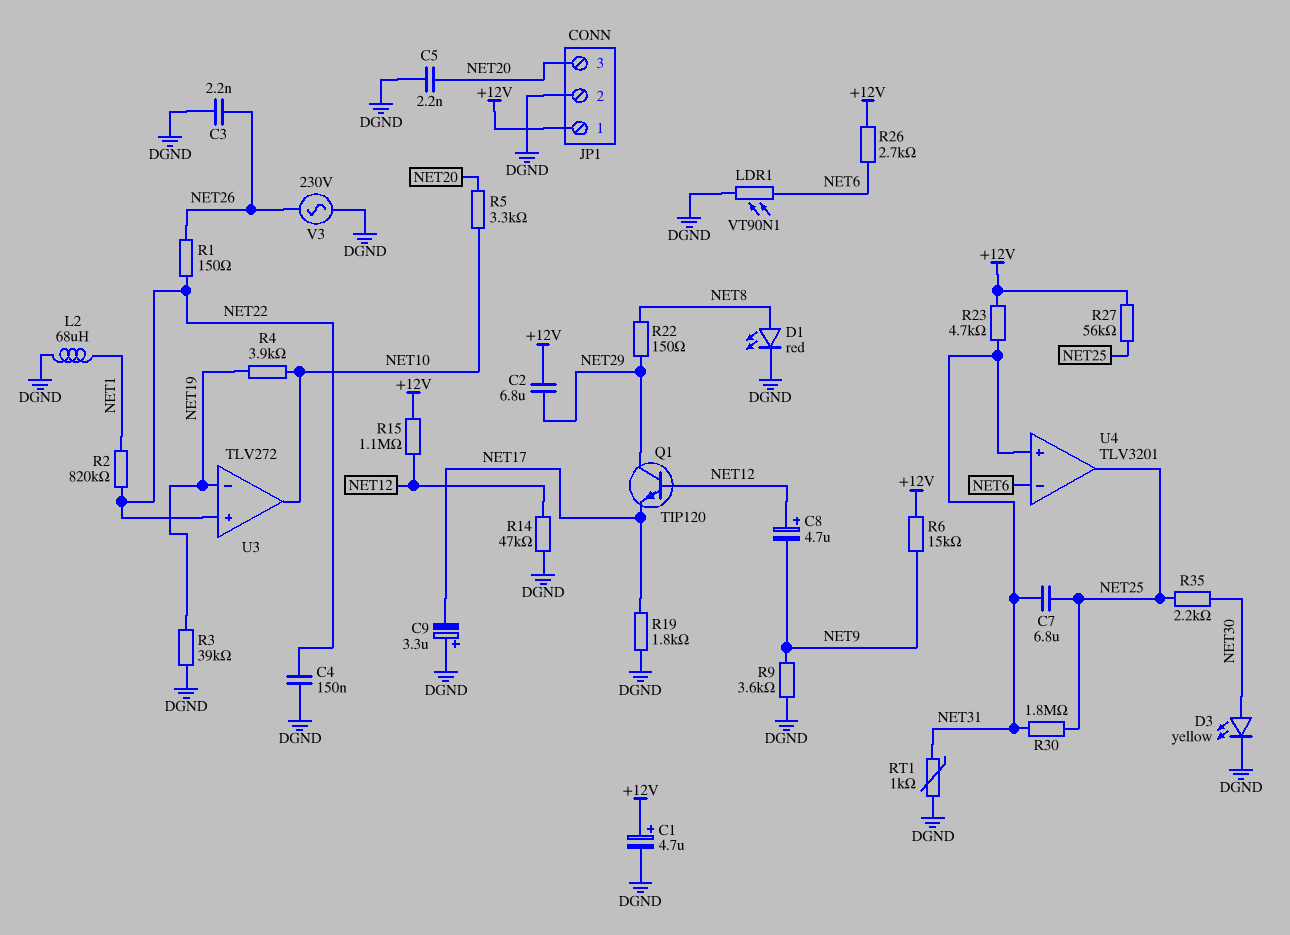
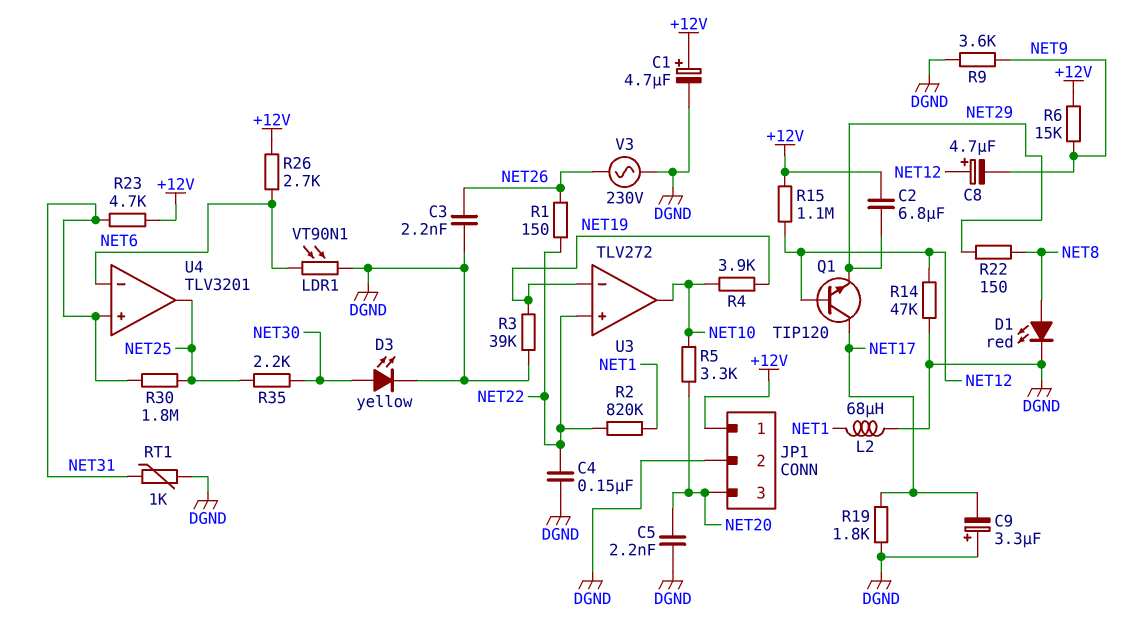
C7: 6.8uF (NET25, NET31) -> none
Q1: NPN TIP120 (B NET12, C NET29, E NET17) -> NPN TIP120 (B NET12, C NET17, E NET29)
R27: 56k (+12V, NET25) -> none

